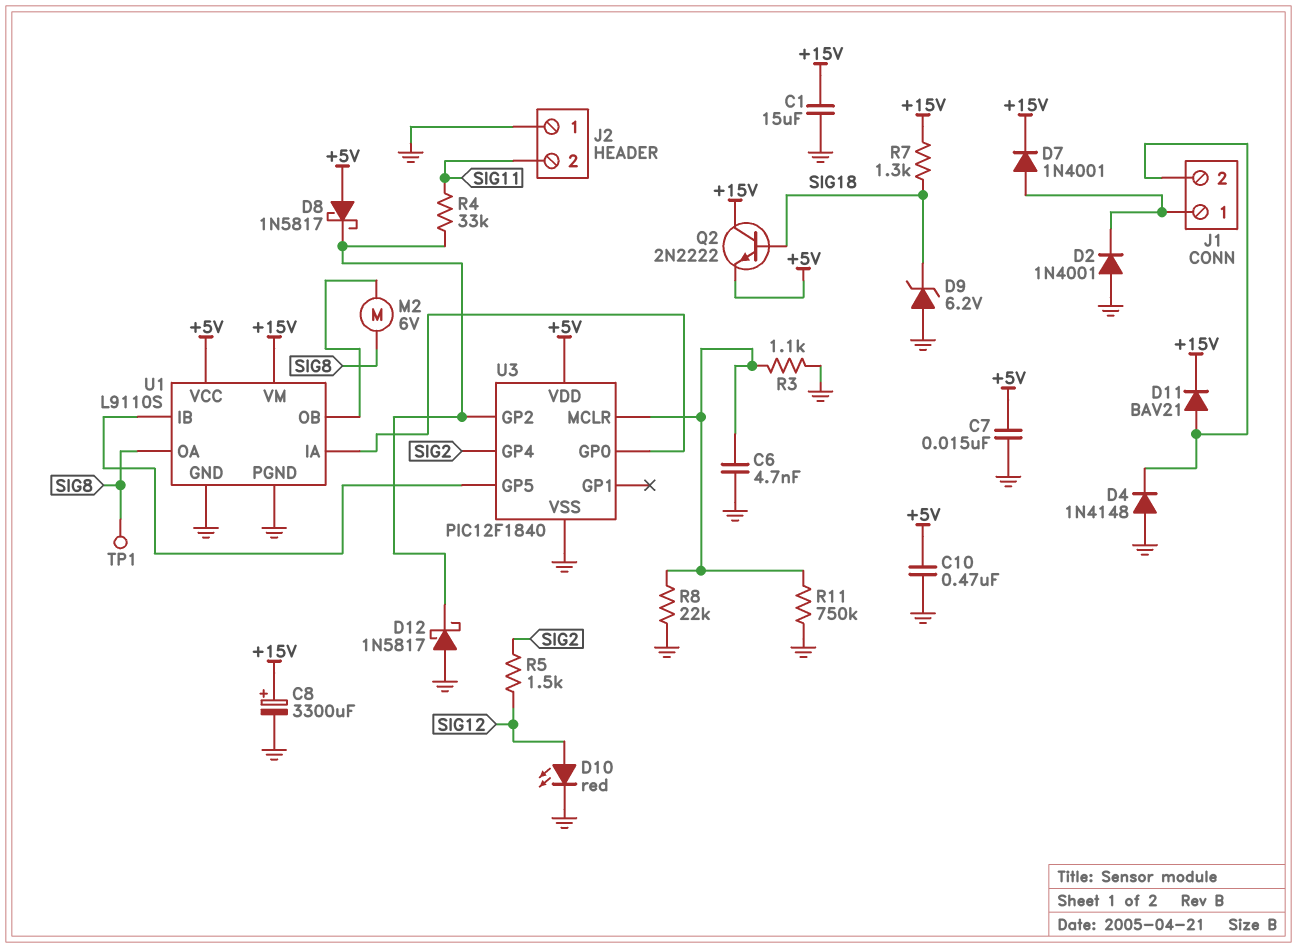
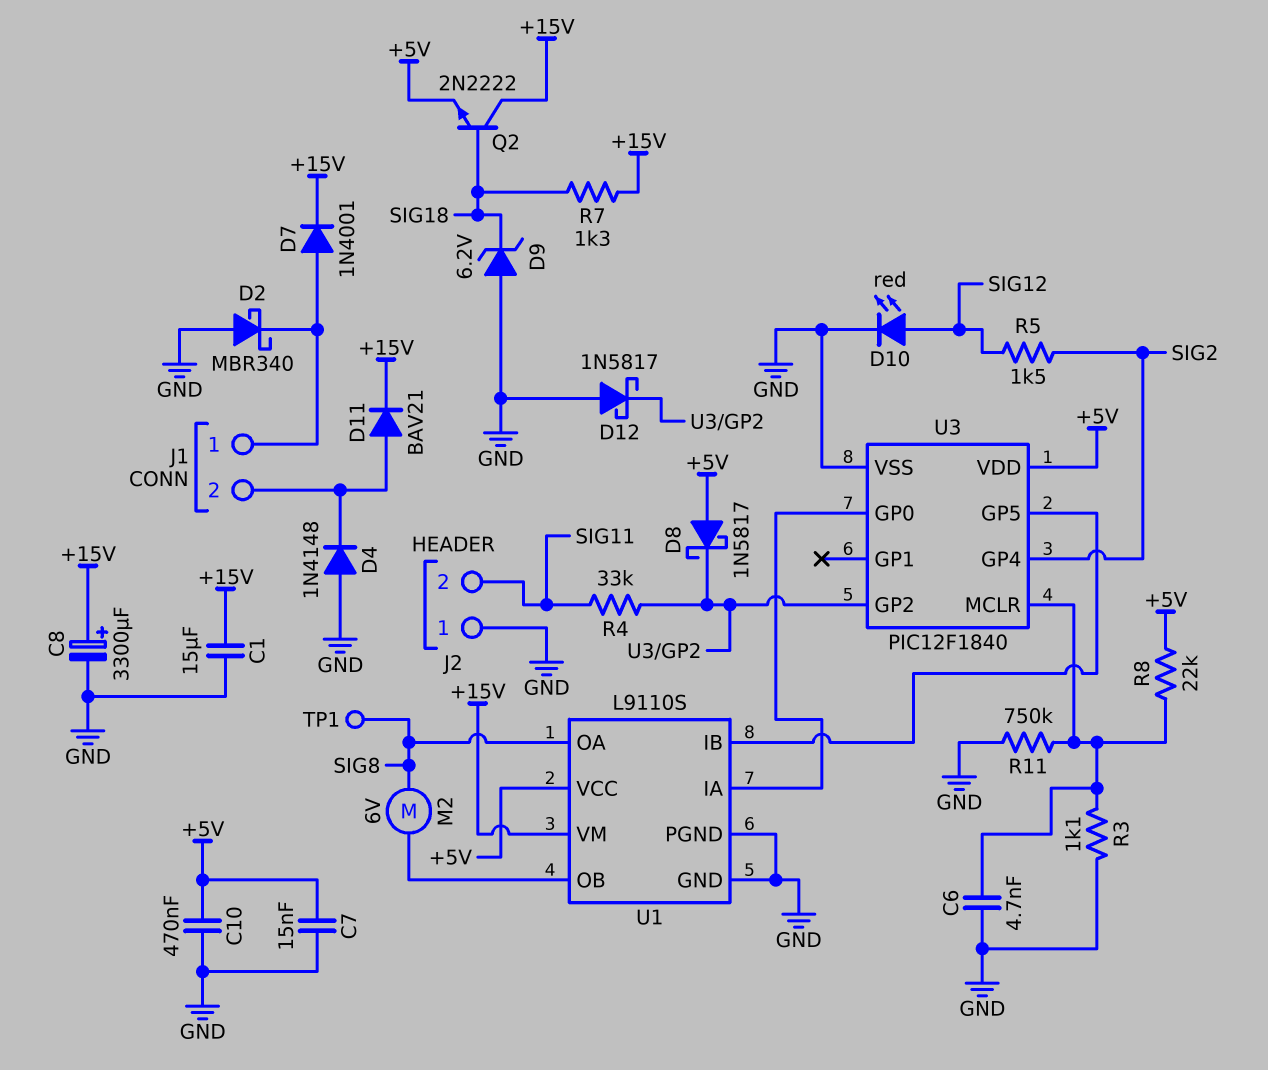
D2: diode 1N4001 (A GND, K J1/1) -> schottky MBR340 (A GND, K J1/1)
R8: 22k (GND, U3/MCLR) -> 22k (+5V, U3/MCLR)

